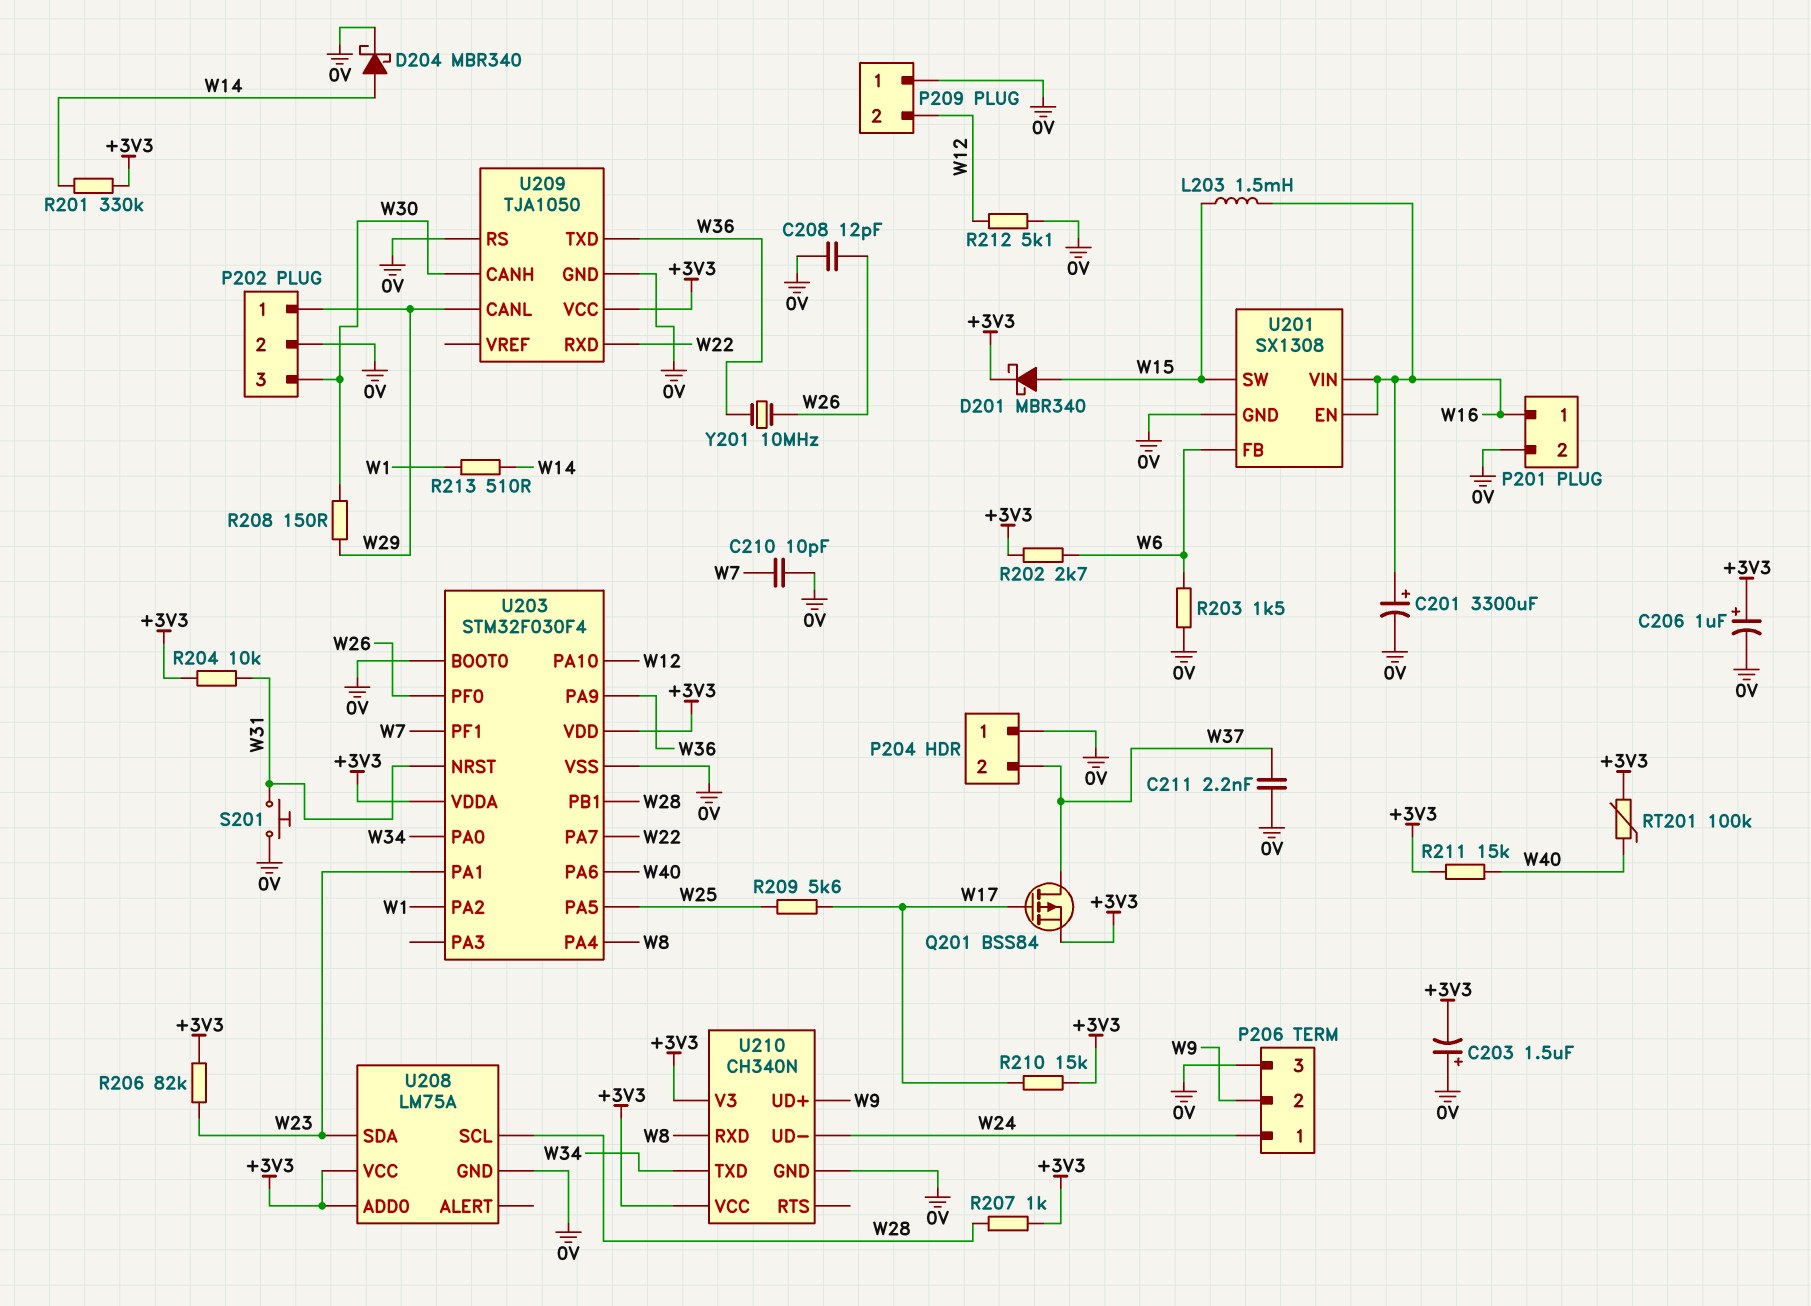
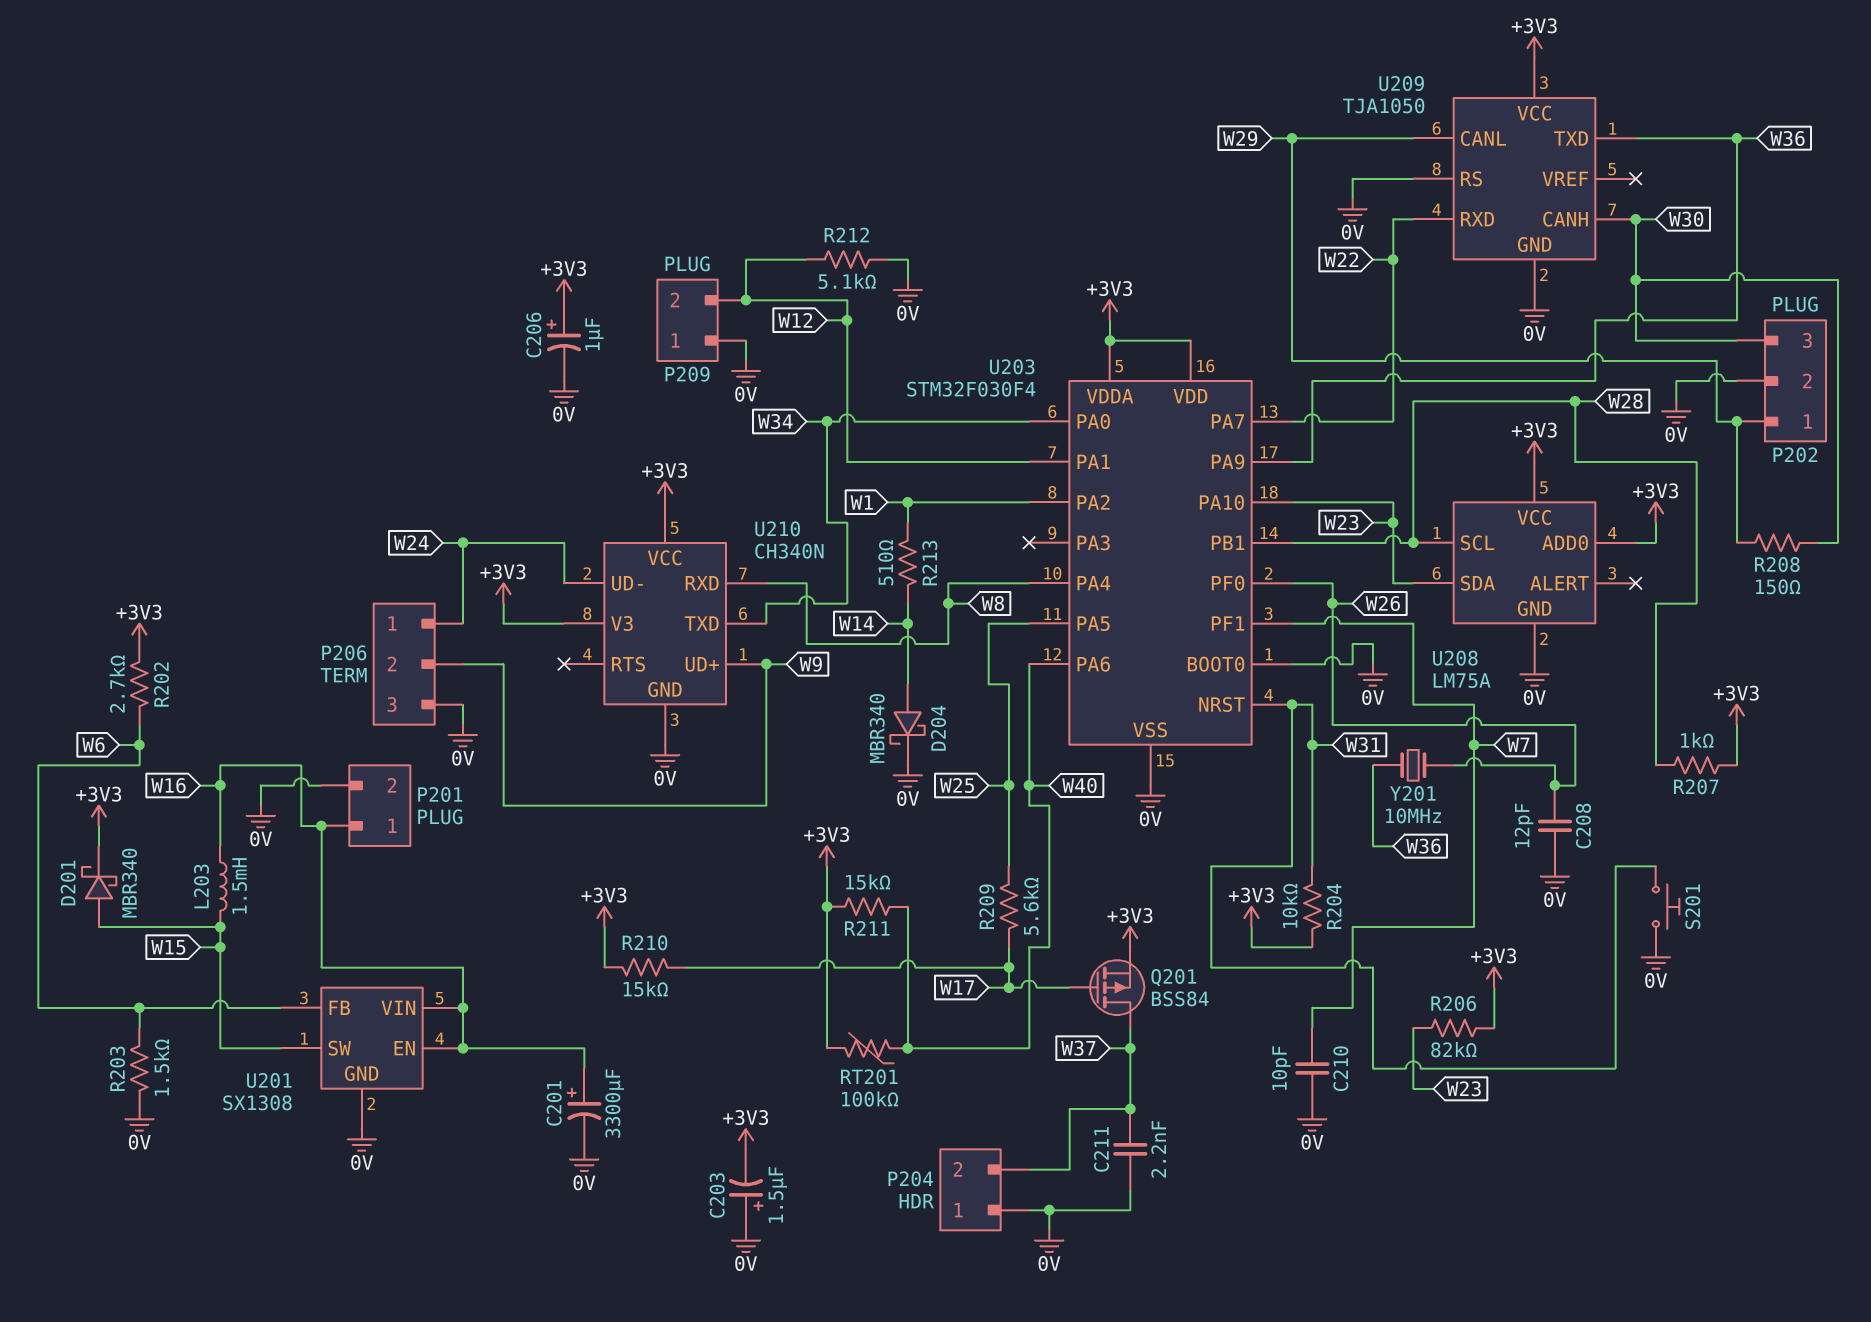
R201: 330k (+3V3, W14) -> none
U203 pin PA1: W23 -> W12
U203 pin PA10: W12 -> W23

